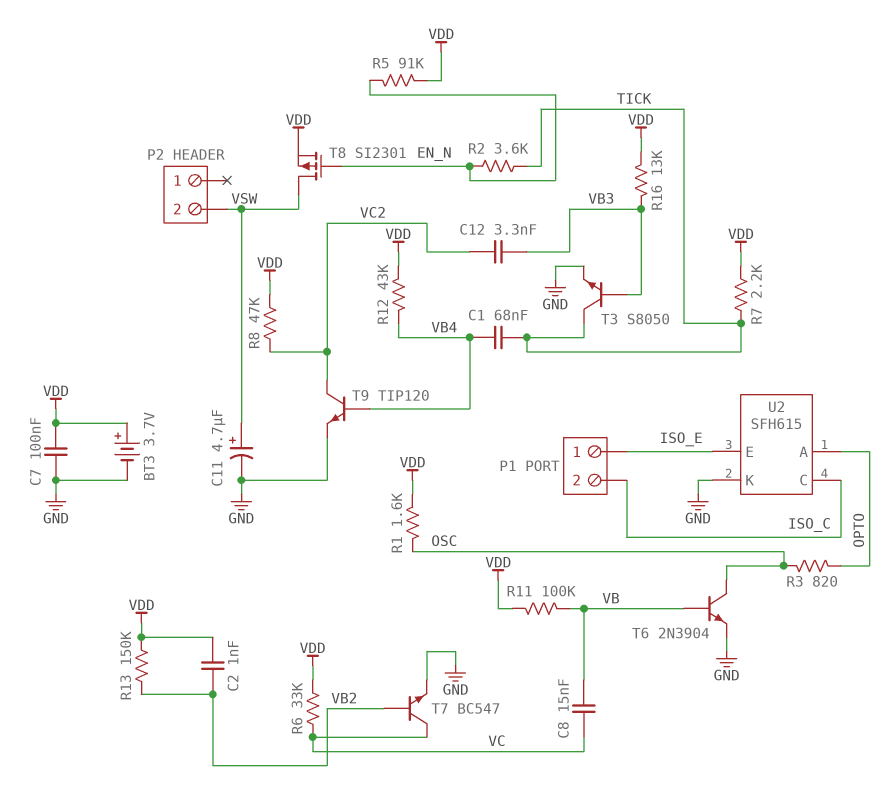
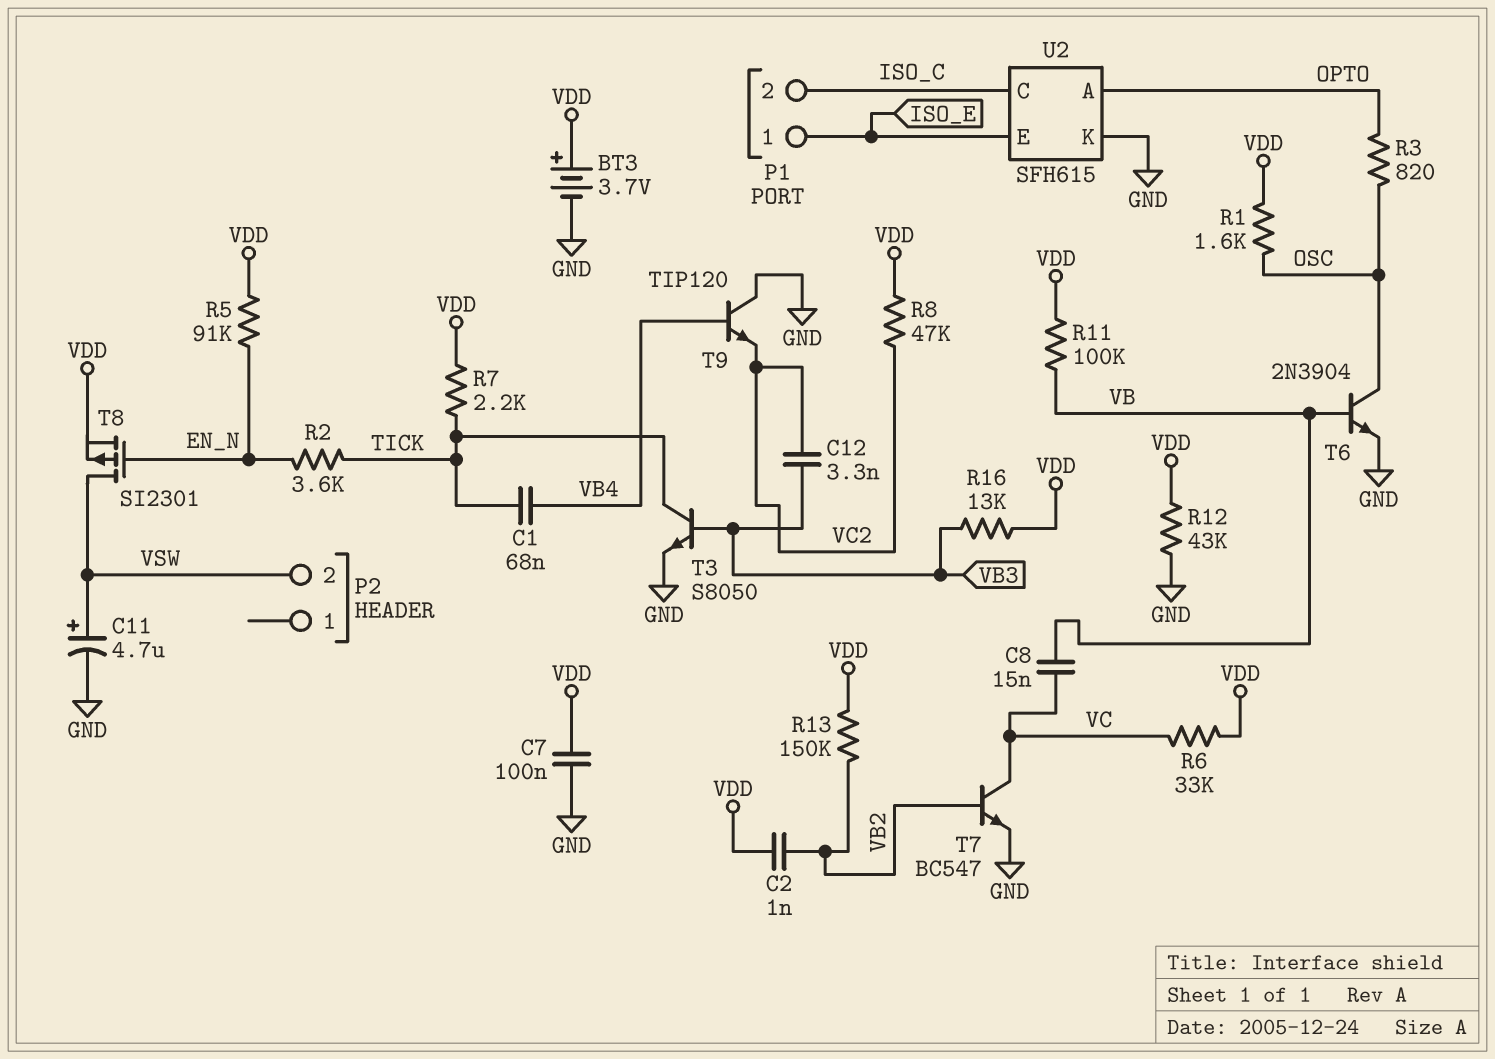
R12: 43k (VB4, VDD) -> 43k (GND, VDD)
T9: NPN TIP120 (B VB4, C VC2, E GND) -> NPN TIP120 (B VB4, C GND, E VC2)

